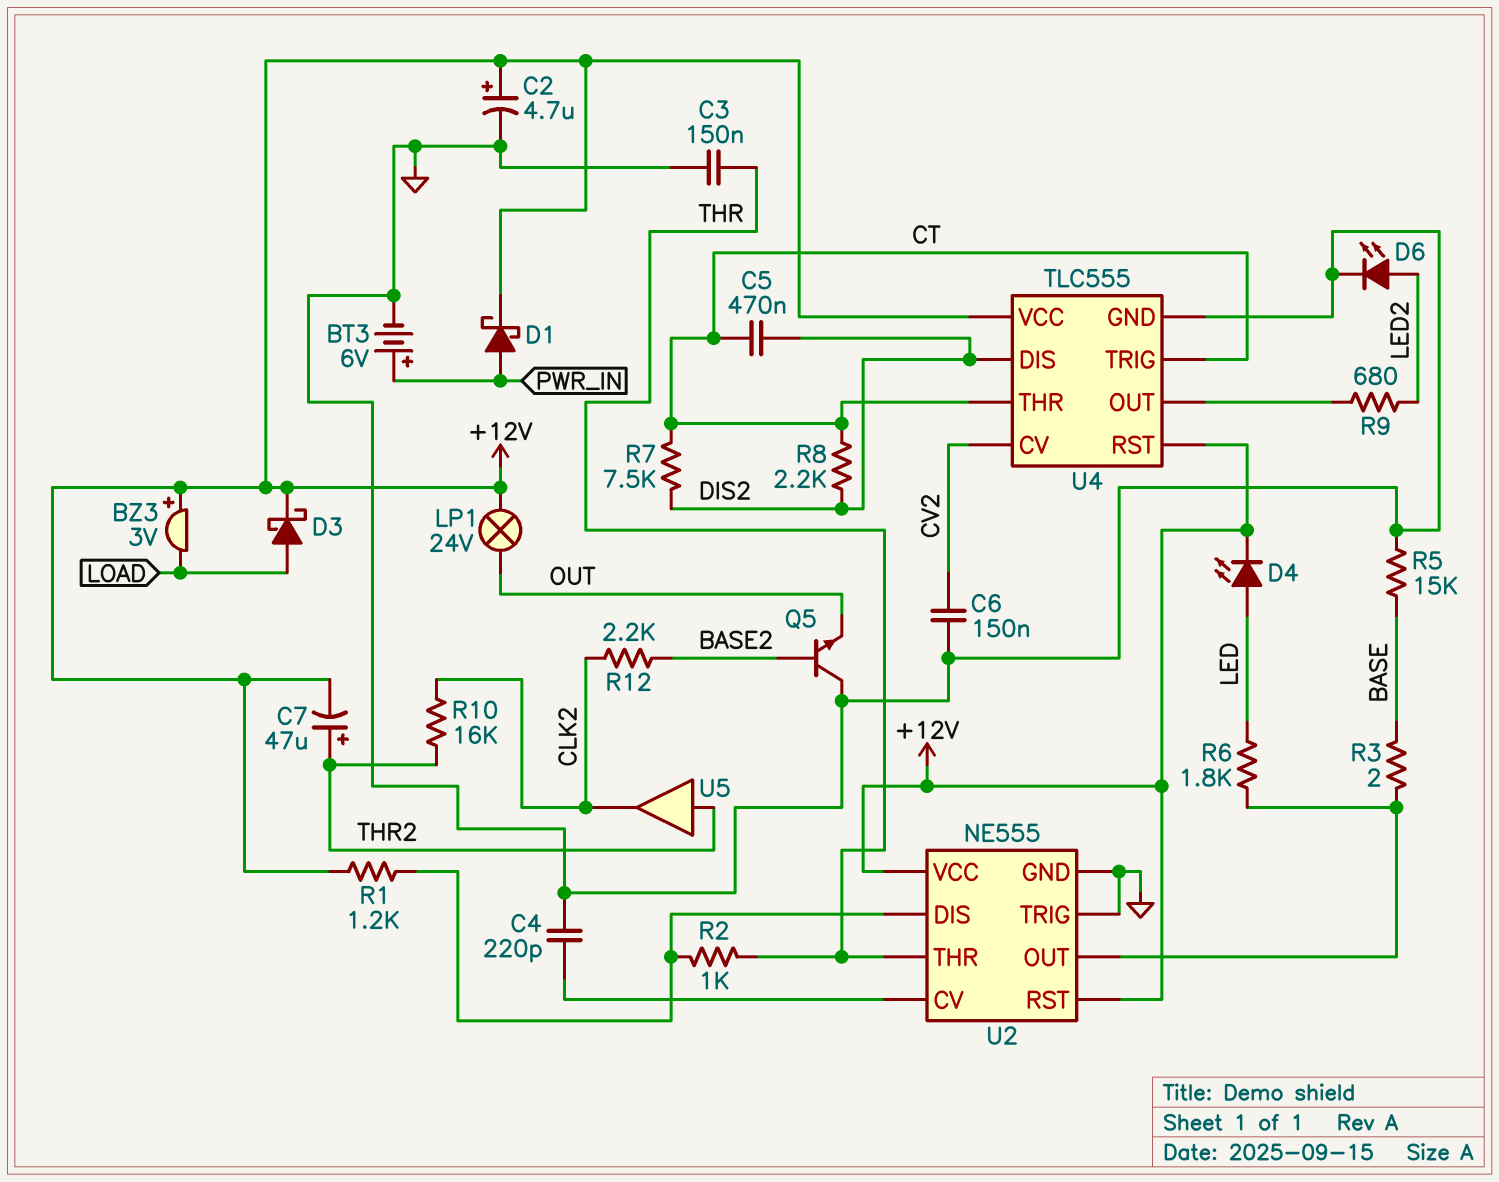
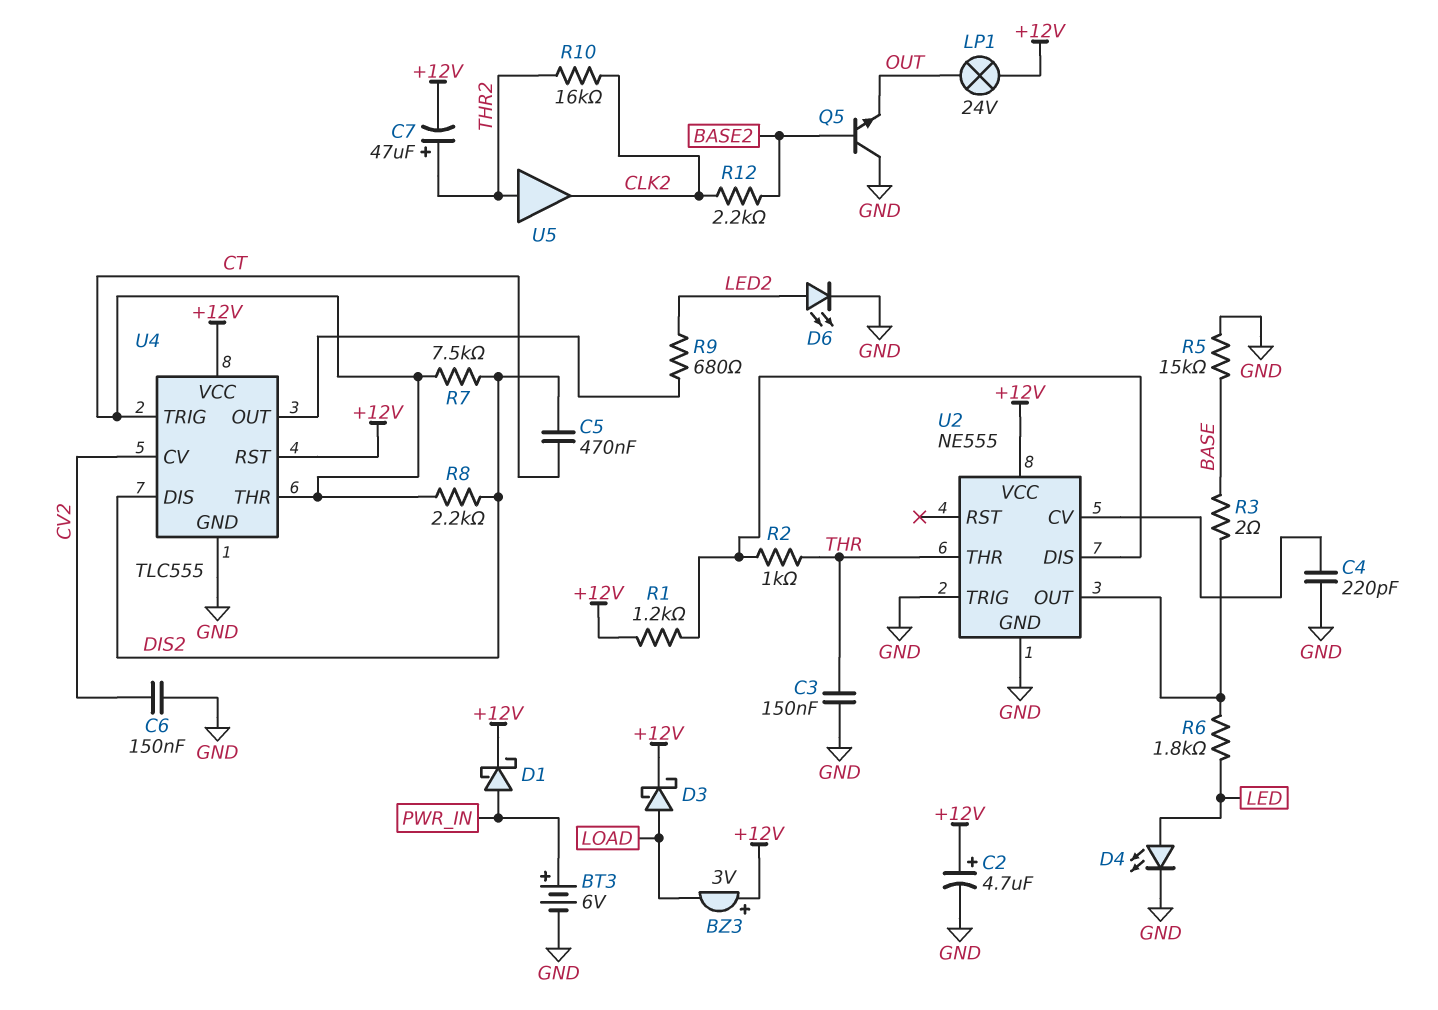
D4: LED (A LED, K +12V) -> LED (A LED, K GND)
U2 pin RST: +12V -> none

